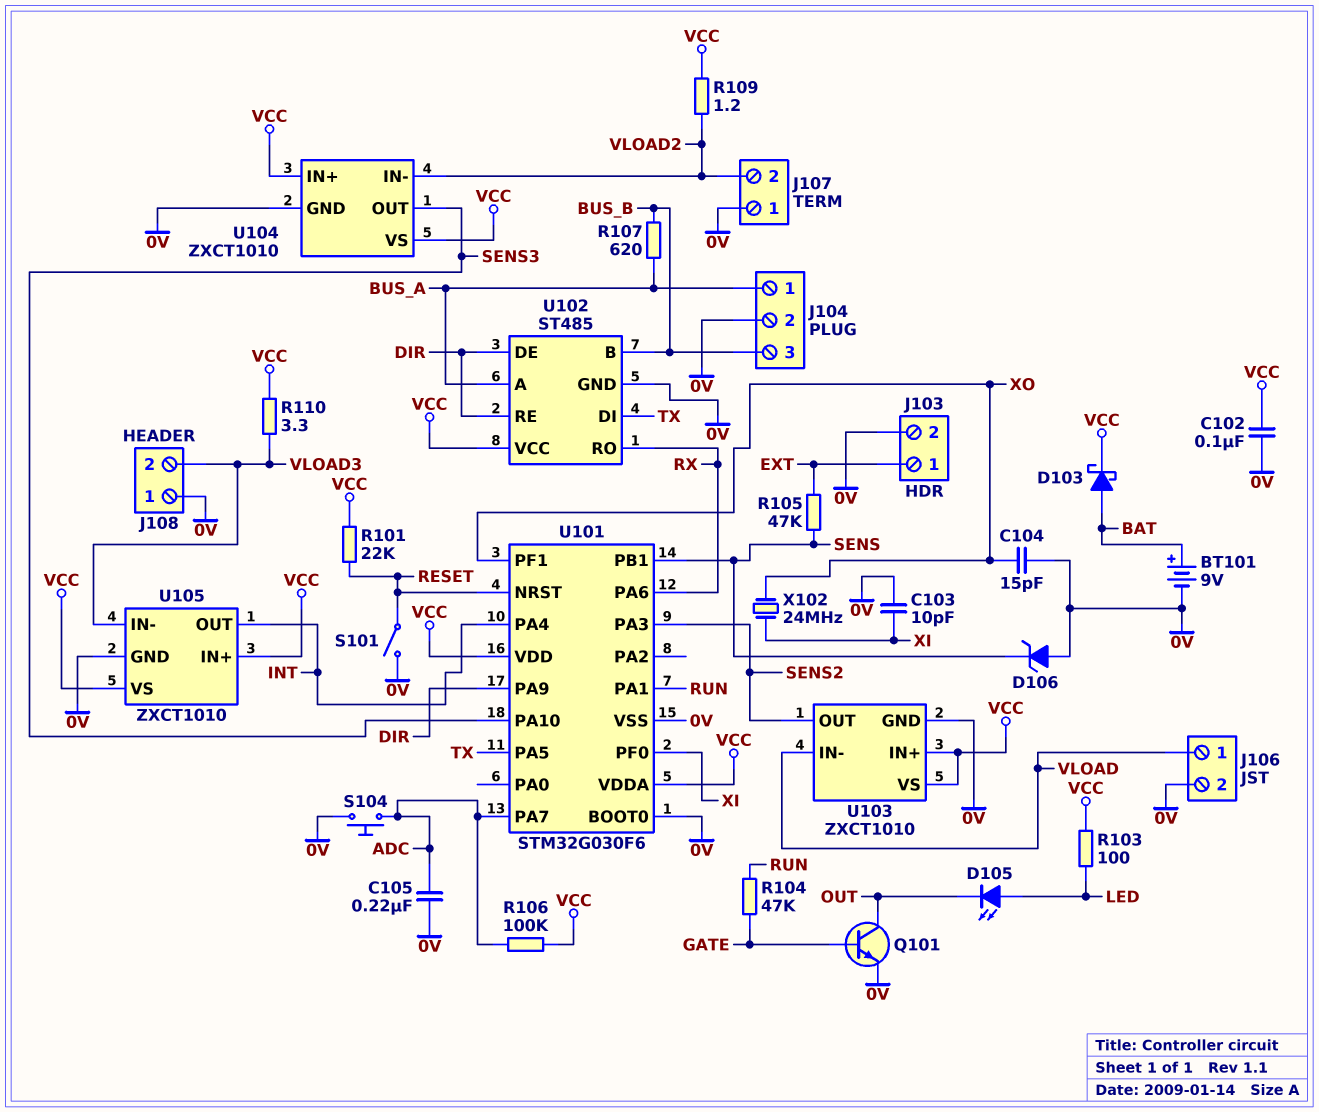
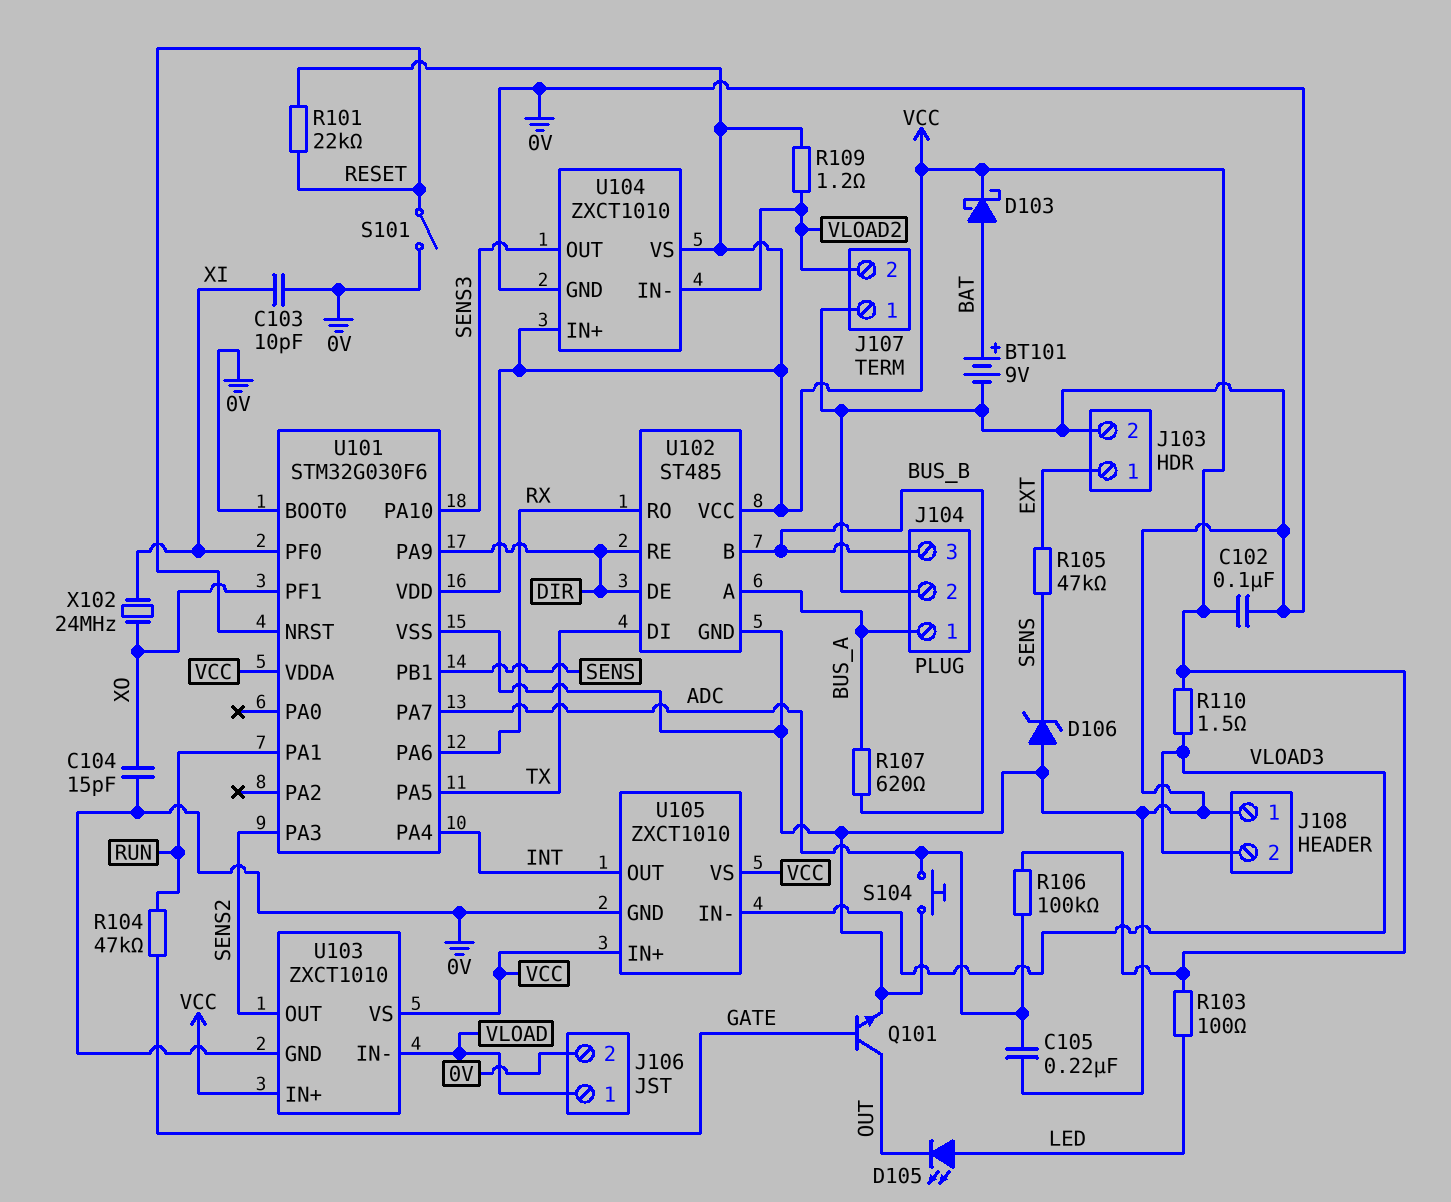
R110: 3.3 (VCC, VLOAD3) -> 1.5 (VCC, VLOAD3)

